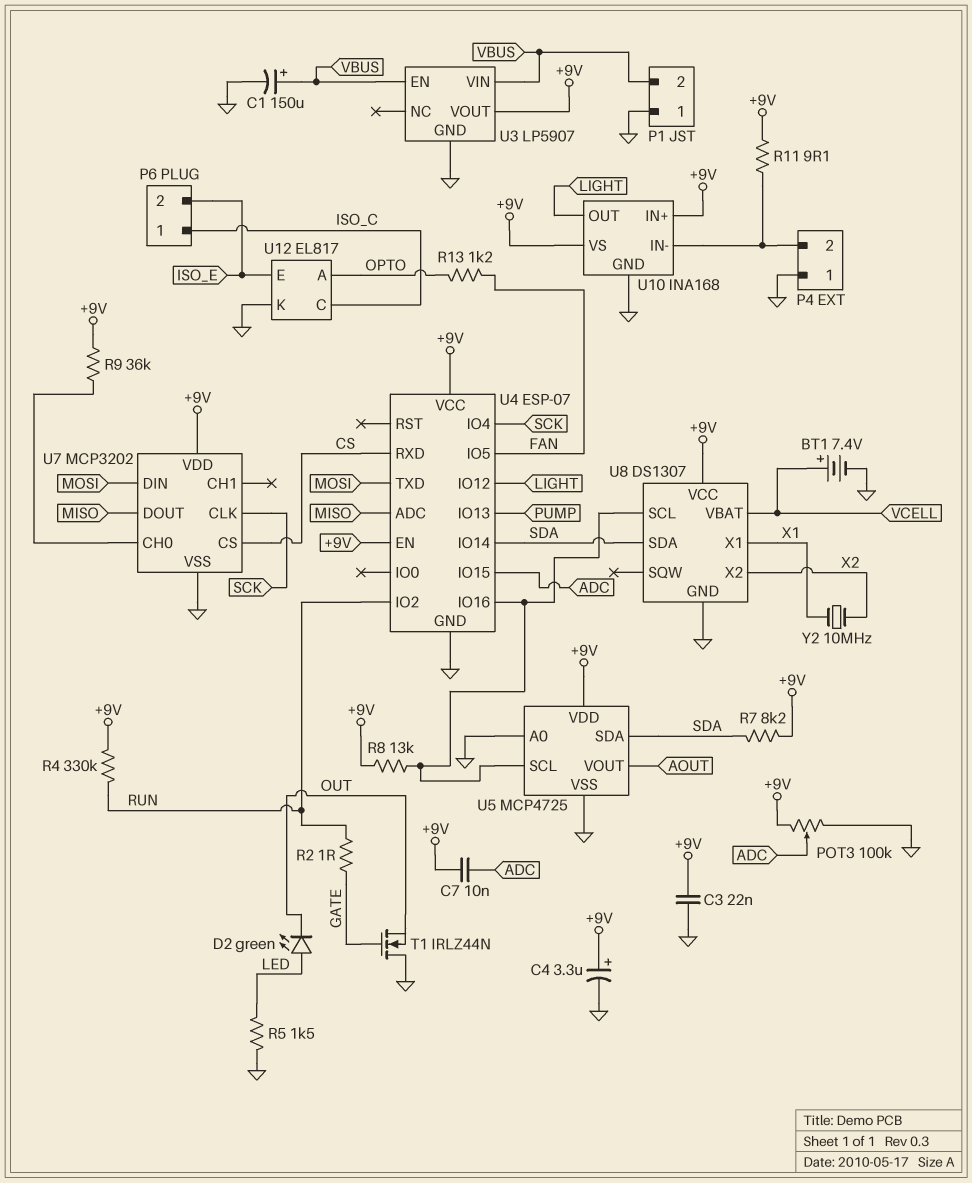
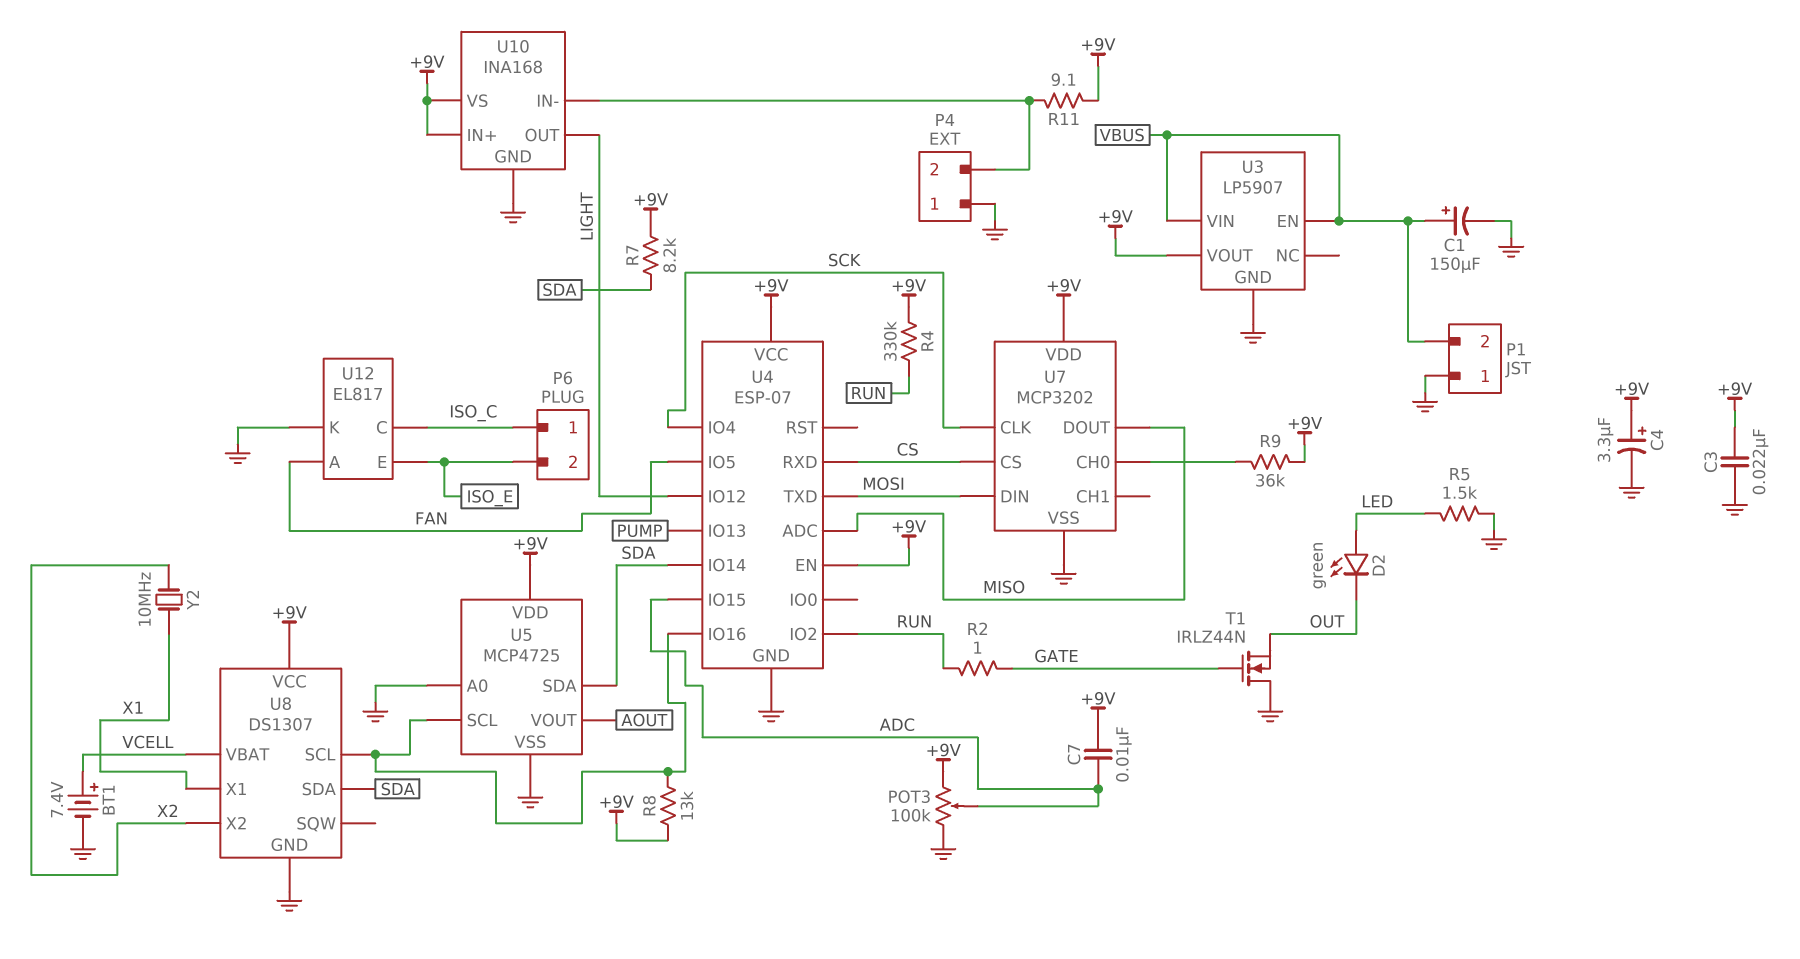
R13: 1.2k (FAN, OPTO) -> none
U12 pin A: OPTO -> FAN

